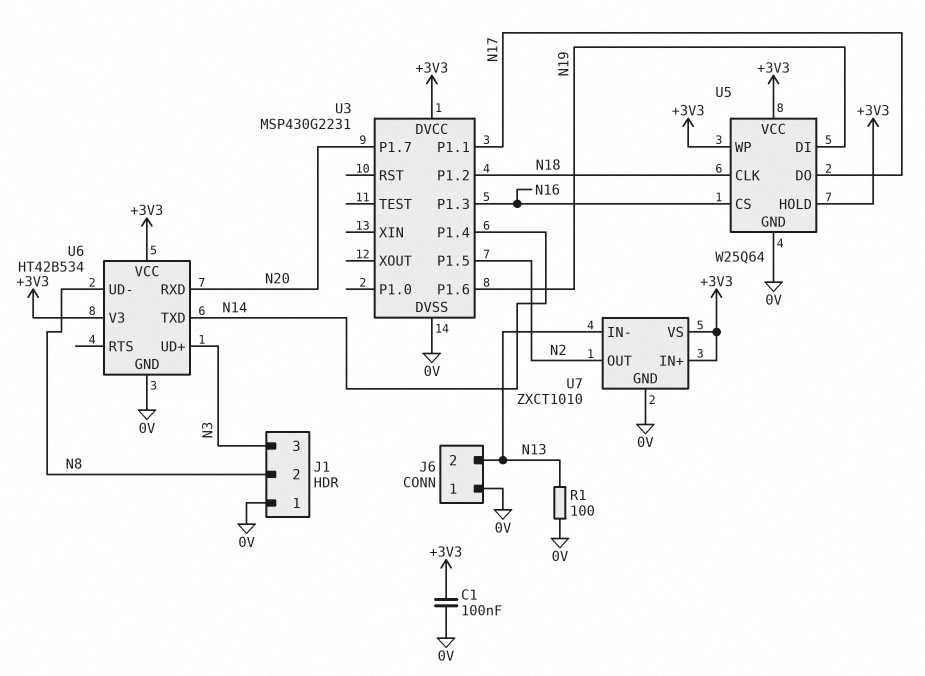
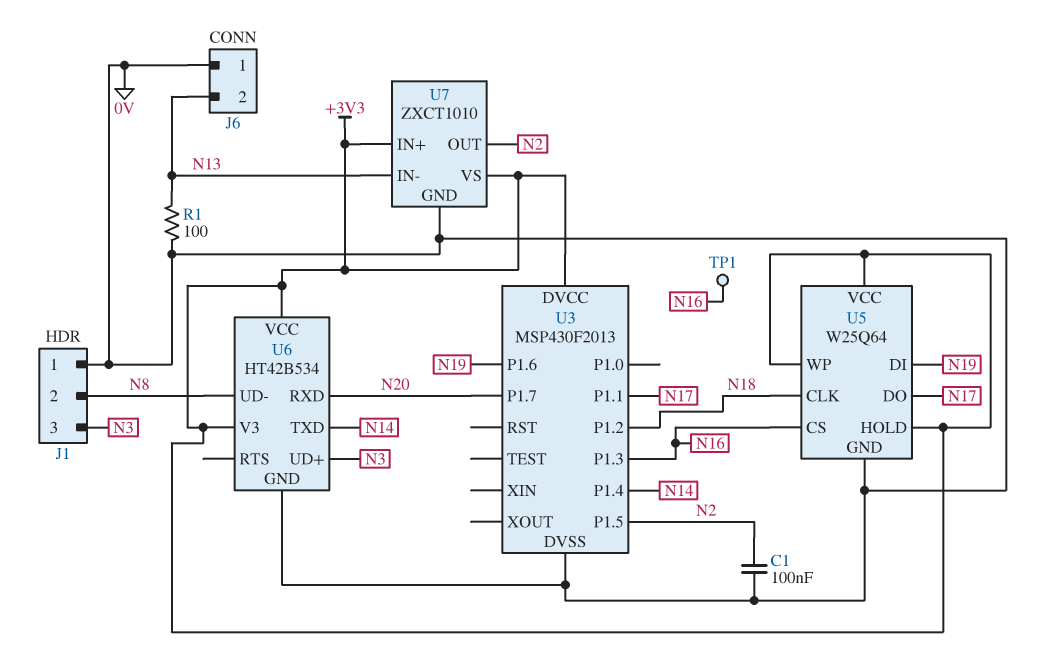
C1: 100nF (+3V3, 0V) -> 100nF (0V, N2)
TP1: none -> test point (N16)
U3: MSP430G2231 -> MSP430F2013

